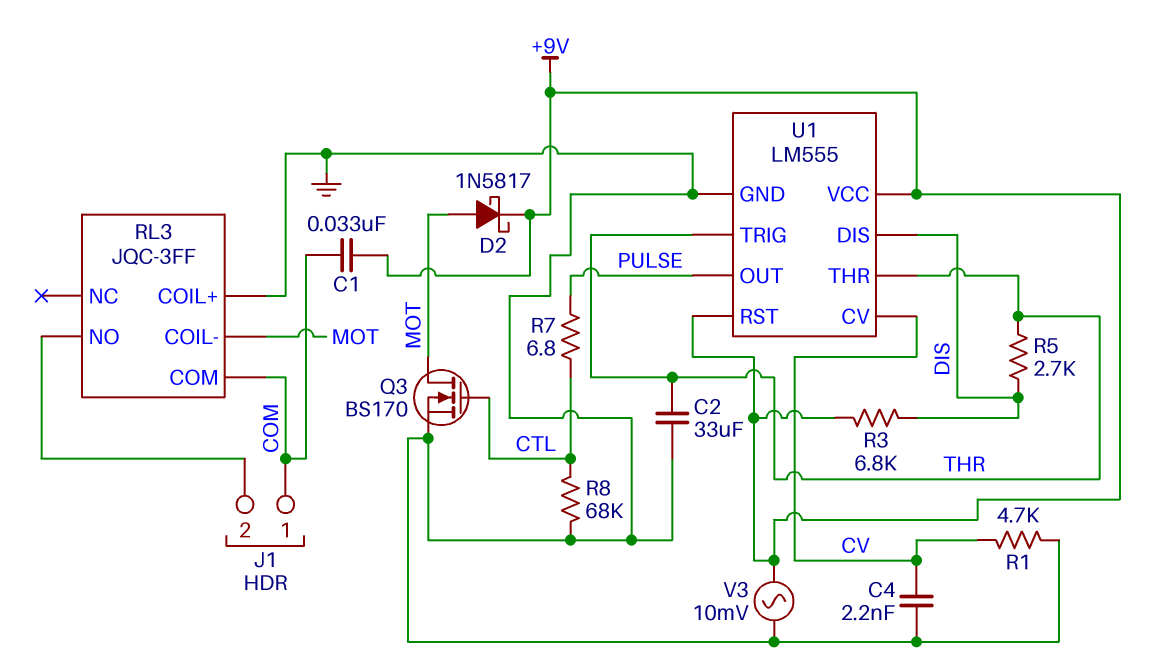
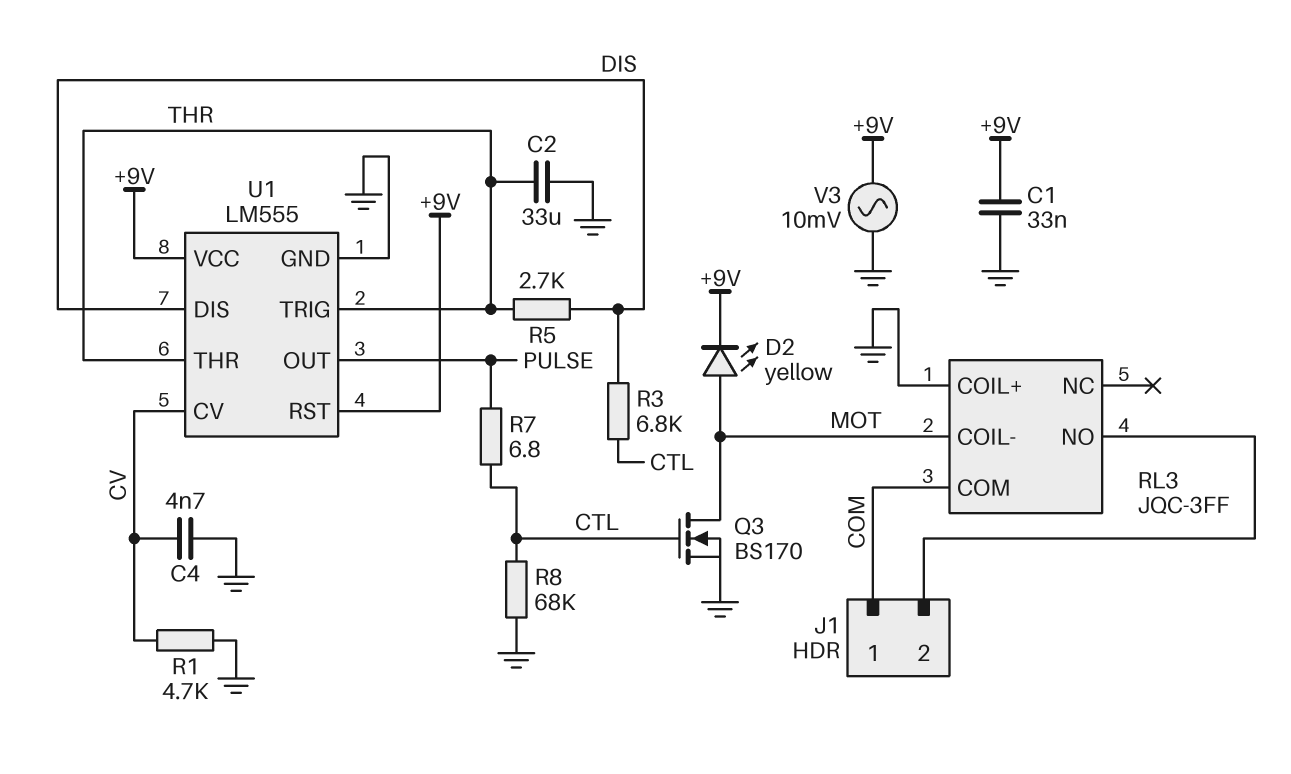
C1: 33nF (+9V, COM) -> 33nF (+9V, GND)
C4: 2.2nF (CV, GND) -> 4.7nF (CV, GND)
D2: schottky 1N5817 (A MOT, K +9V) -> LED yellow (A MOT, K +9V)
R3: 6.8k (+9V, DIS) -> 6.8k (CTL, DIS)

